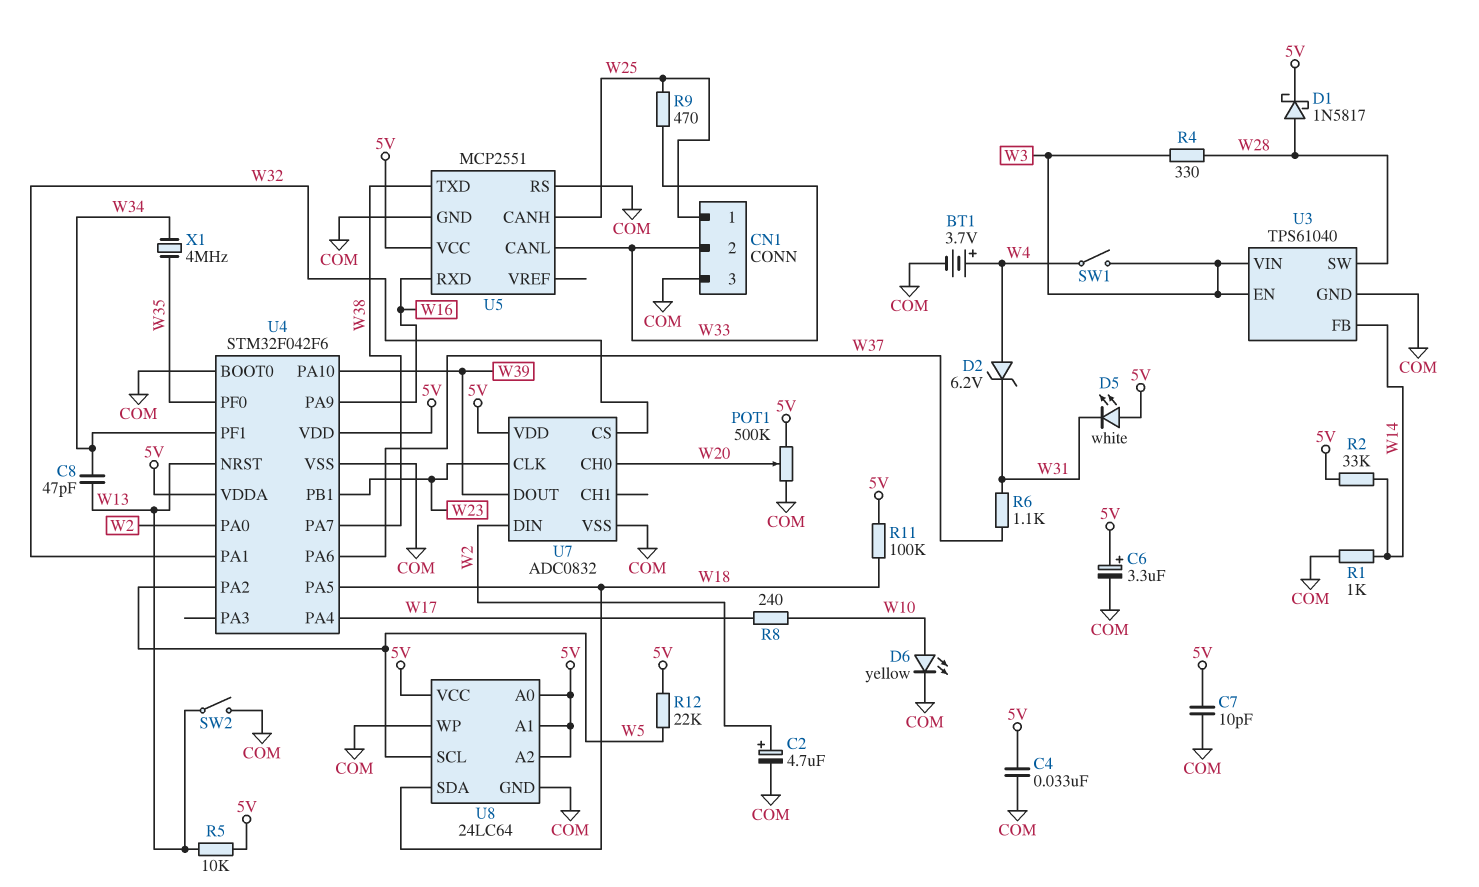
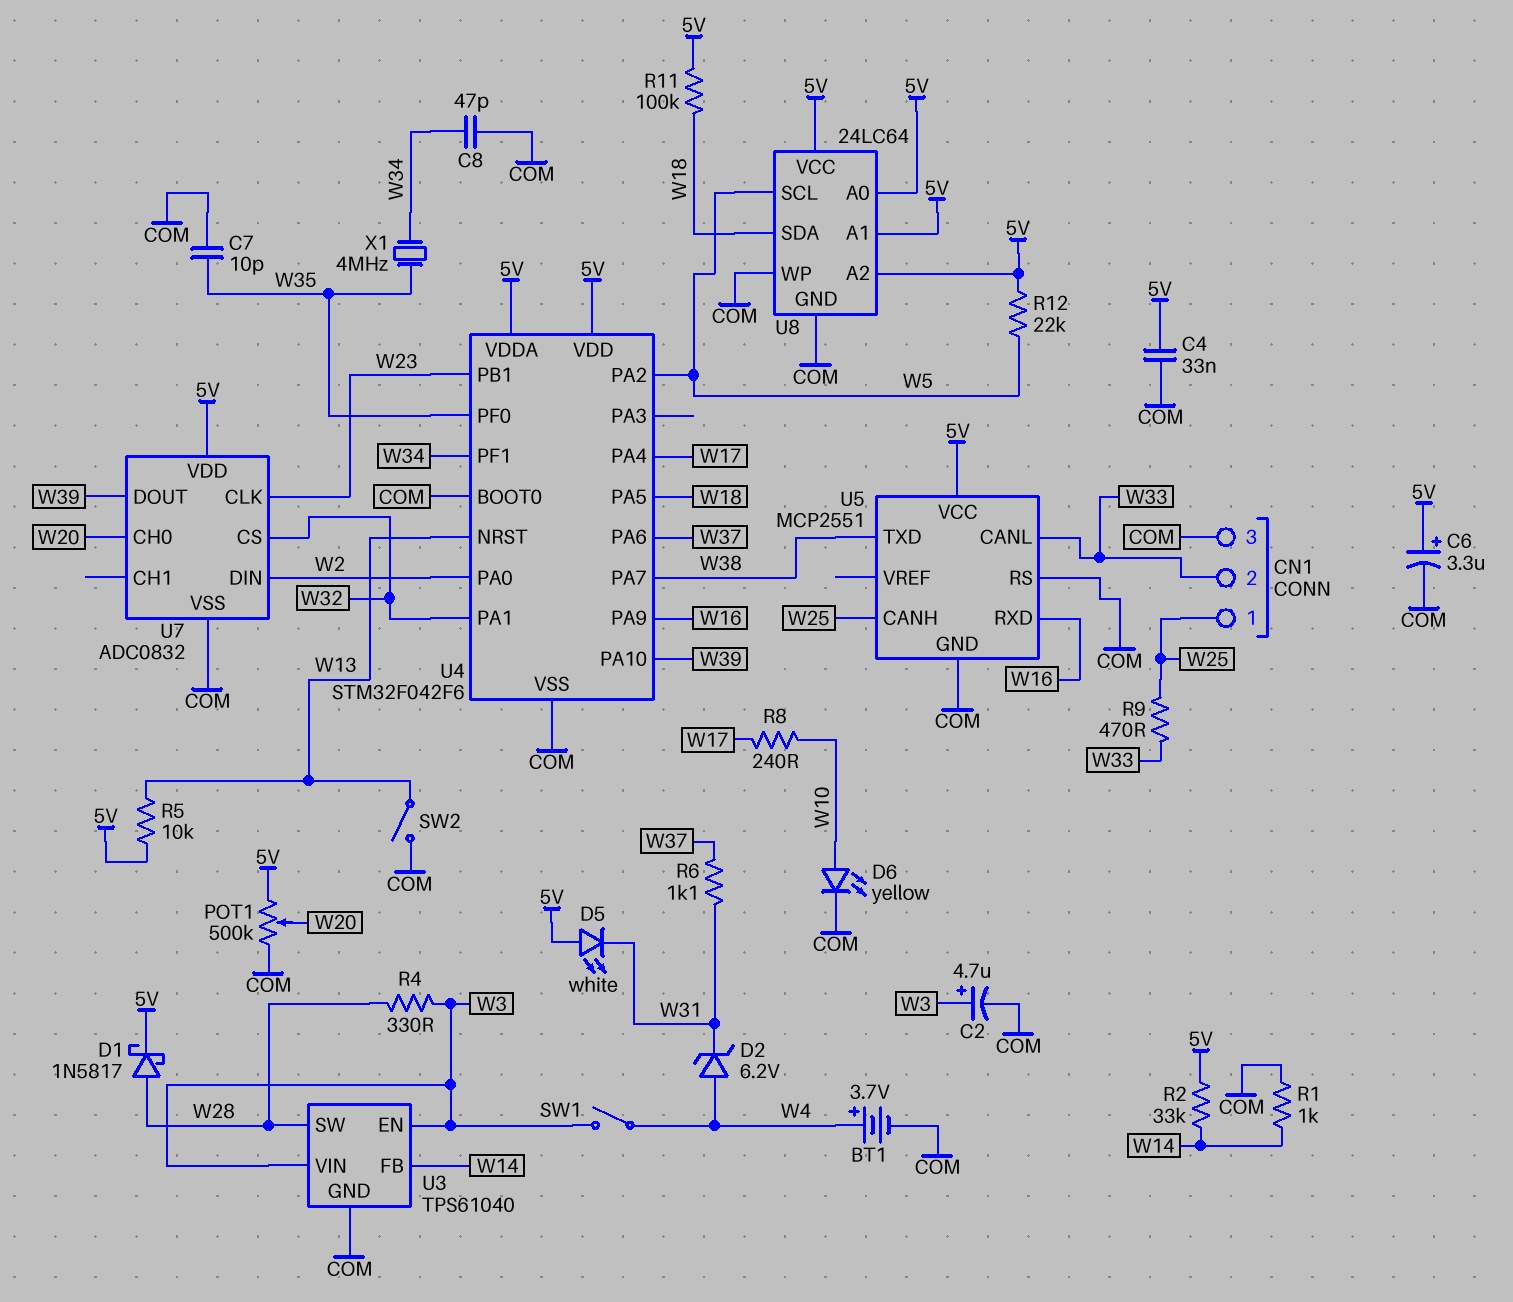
C2: 4.7uF (plus W2, minus COM) -> 4.7uF (plus W3, minus COM)
C7: 10pF (5V, COM) -> 10pF (COM, W35)
C8: 47pF (W13, W34) -> 47pF (COM, W34)

